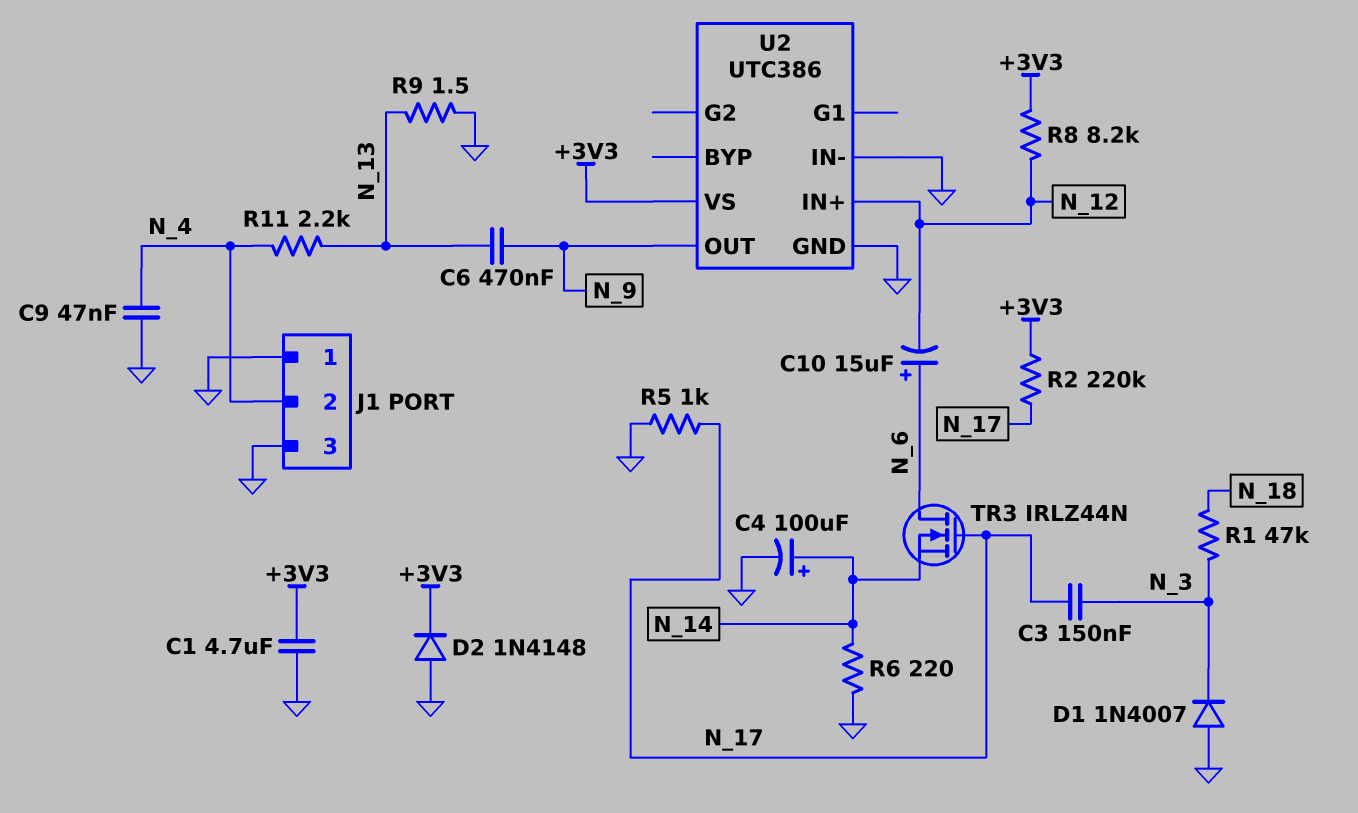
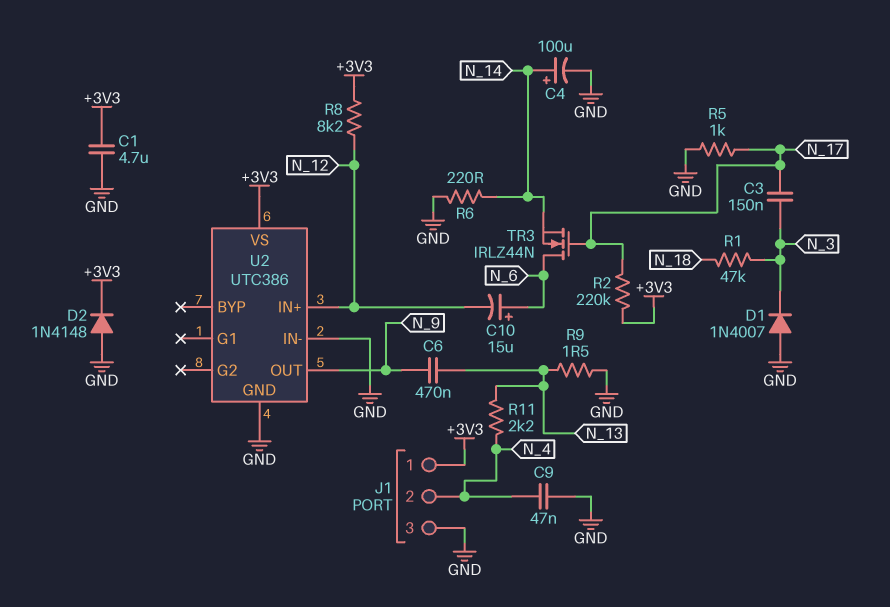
J1 pin 1: GND -> +3V3

